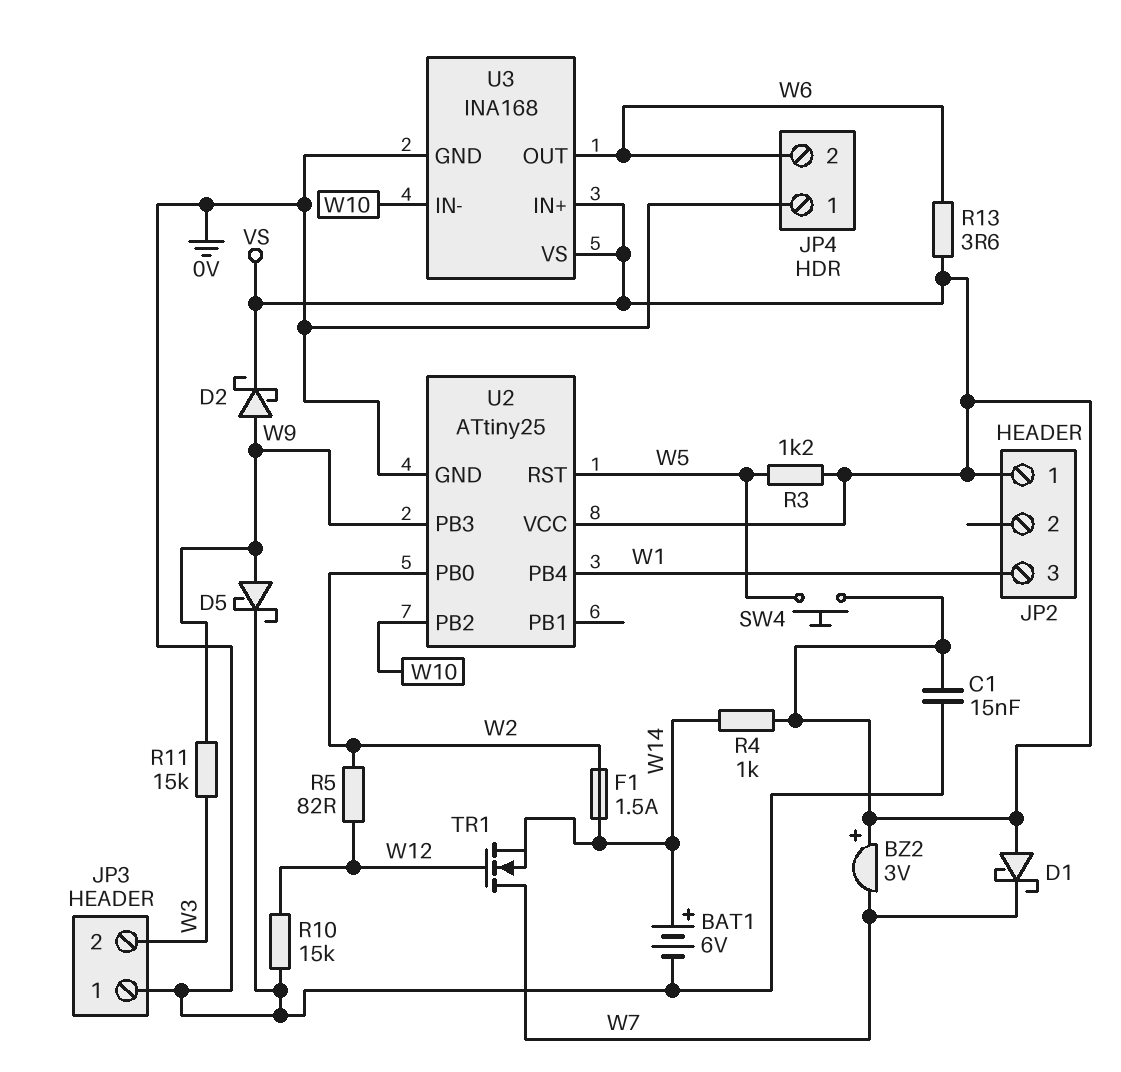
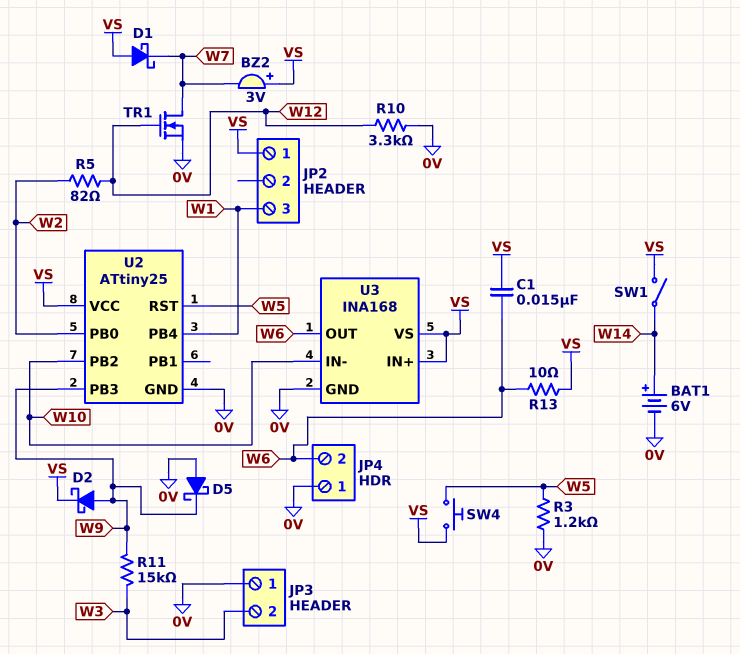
C1: 15nF (0V, VS) -> 15nF (VS, W6)
D5: schottky (A W9, K 0V) -> schottky (A 0V, K W9)
F1: 1.5A (W2, W14) -> none
R3: 1.2k (VS, W5) -> 1.2k (0V, W5)
R4: 1k (VS, W14) -> none
R10: 15k (0V, W12) -> 3.3k (0V, W12)
R13: 3.6 (VS, W6) -> 10 (VS, W6)
SW1: none -> switch (VS, W14)
TR1: NMOS (G W12, D W7, S W14) -> NMOS (G W12, D W7, S 0V)

